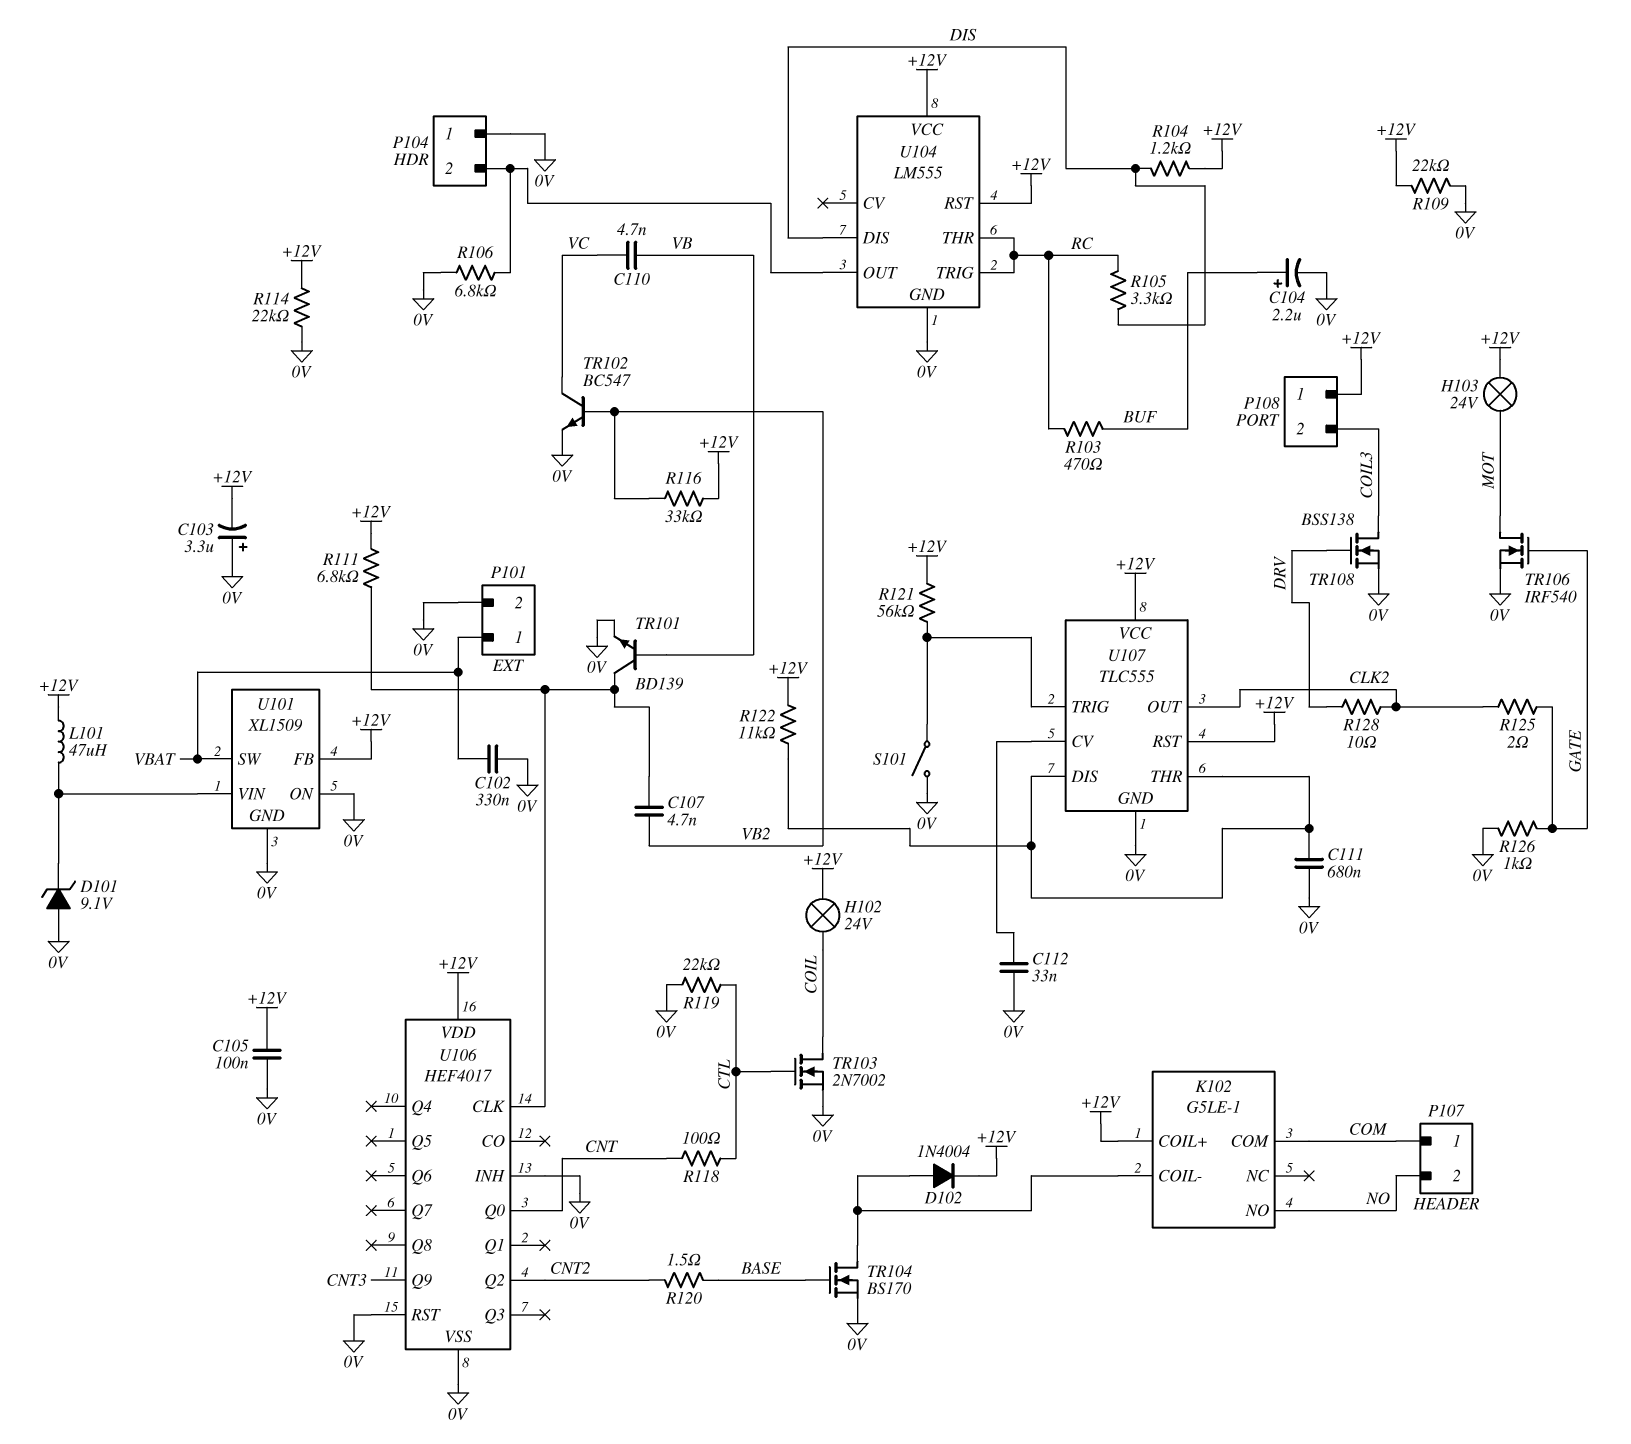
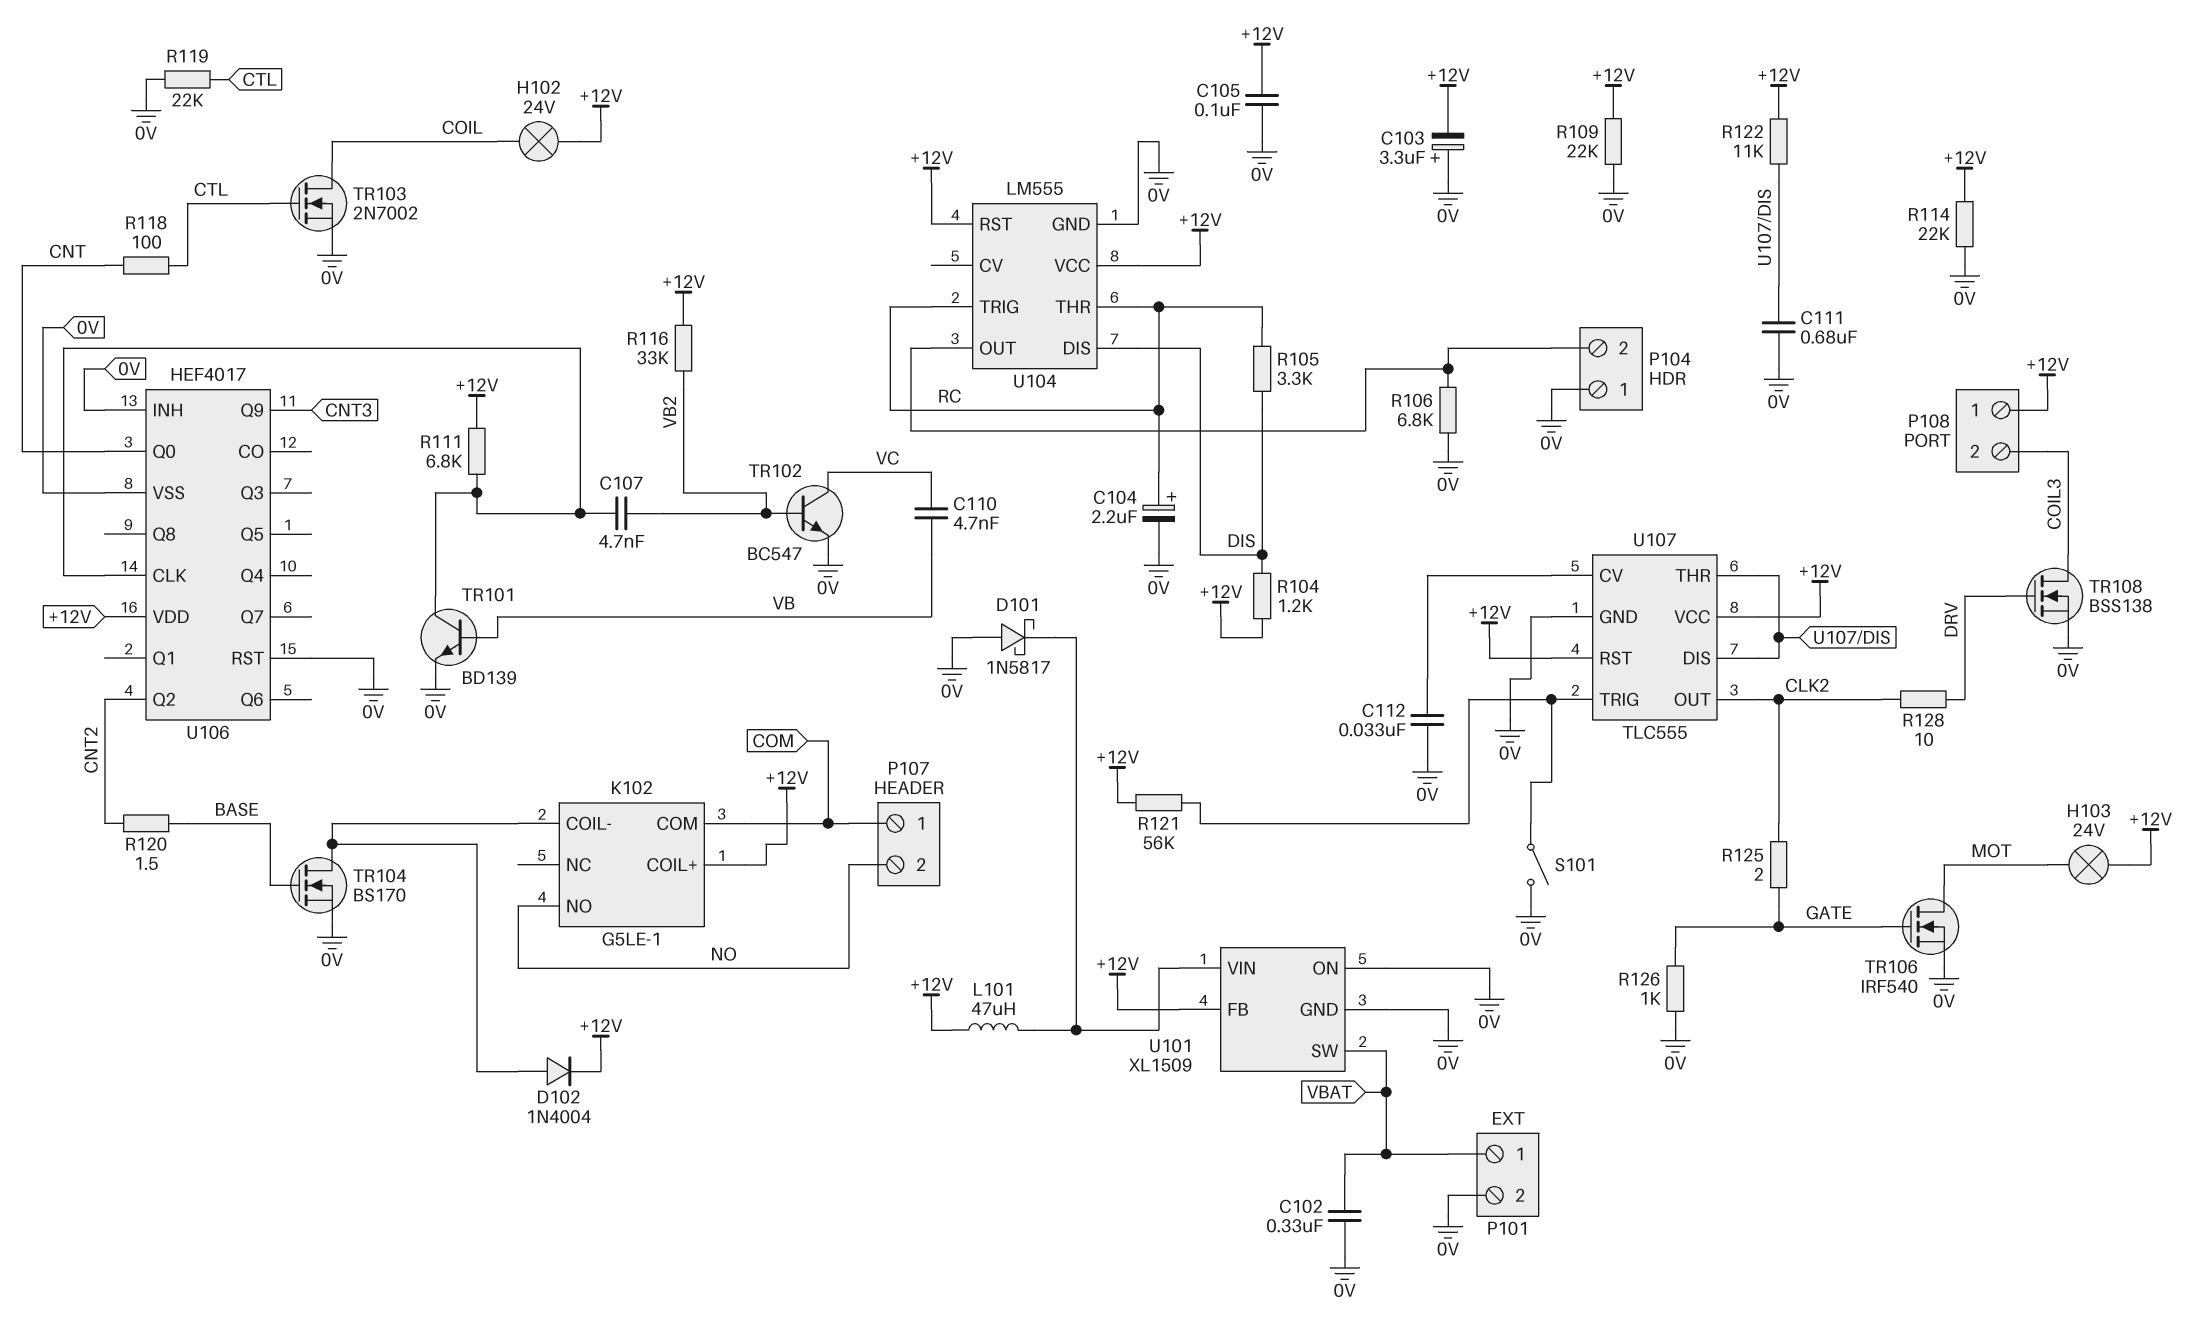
C104: 2.2uF (plus BUF, minus 0V) -> 2.2uF (plus RC, minus 0V)
D101: zener 9.1V (A 0V, K U101/VIN) -> schottky 1N5817 (A 0V, K U101/VIN)
R103: 470 (BUF, RC) -> none

